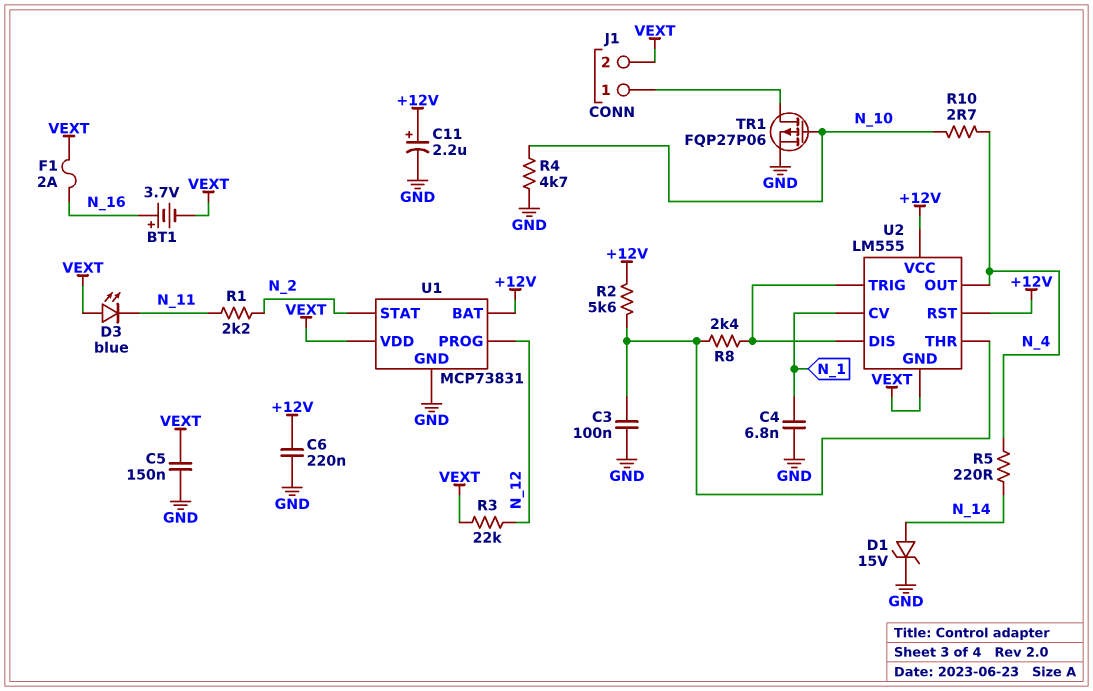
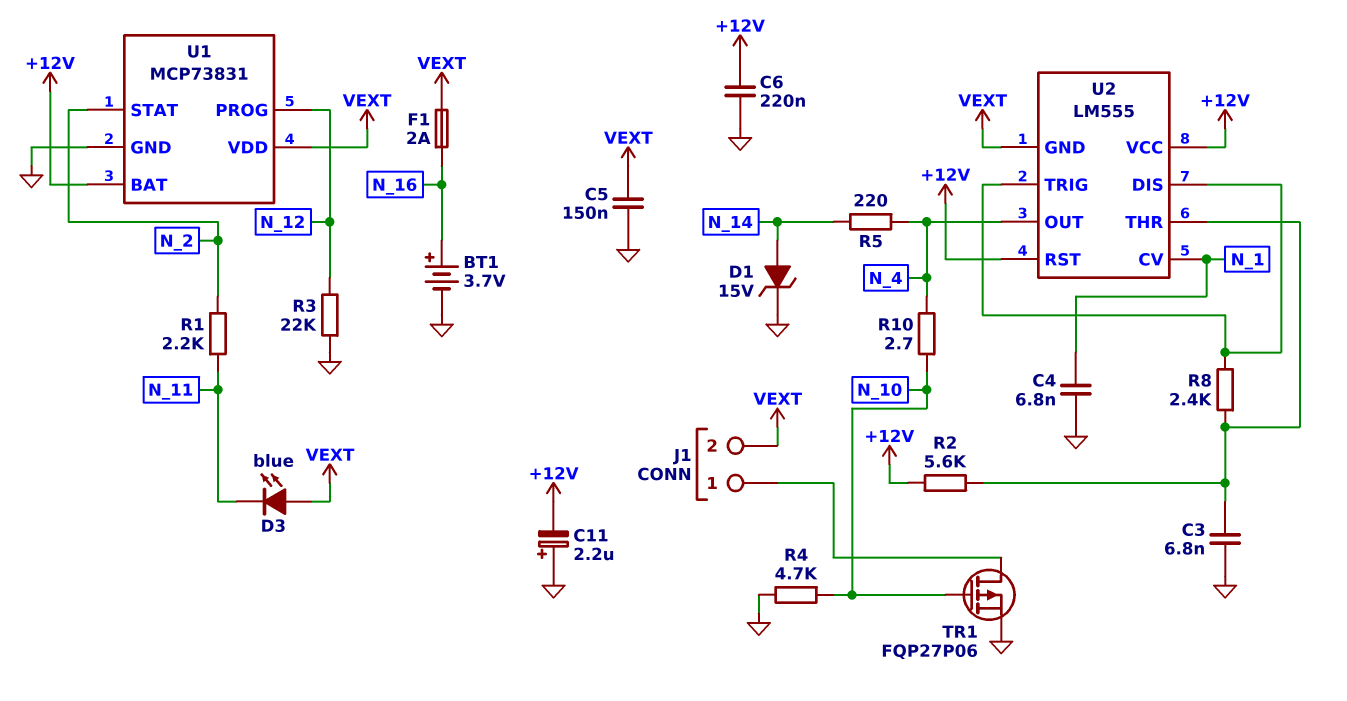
BT1: 3.7V (plus N_16, minus VEXT) -> 3.7V (plus N_16, minus GND)
C3: 100nF (GND, U2/THR) -> 6.8nF (GND, U2/THR)
C11: 2.2uF (plus +12V, minus GND) -> 2.2uF (plus GND, minus +12V)
R3: 22k (N_12, VEXT) -> 22k (GND, N_12)

